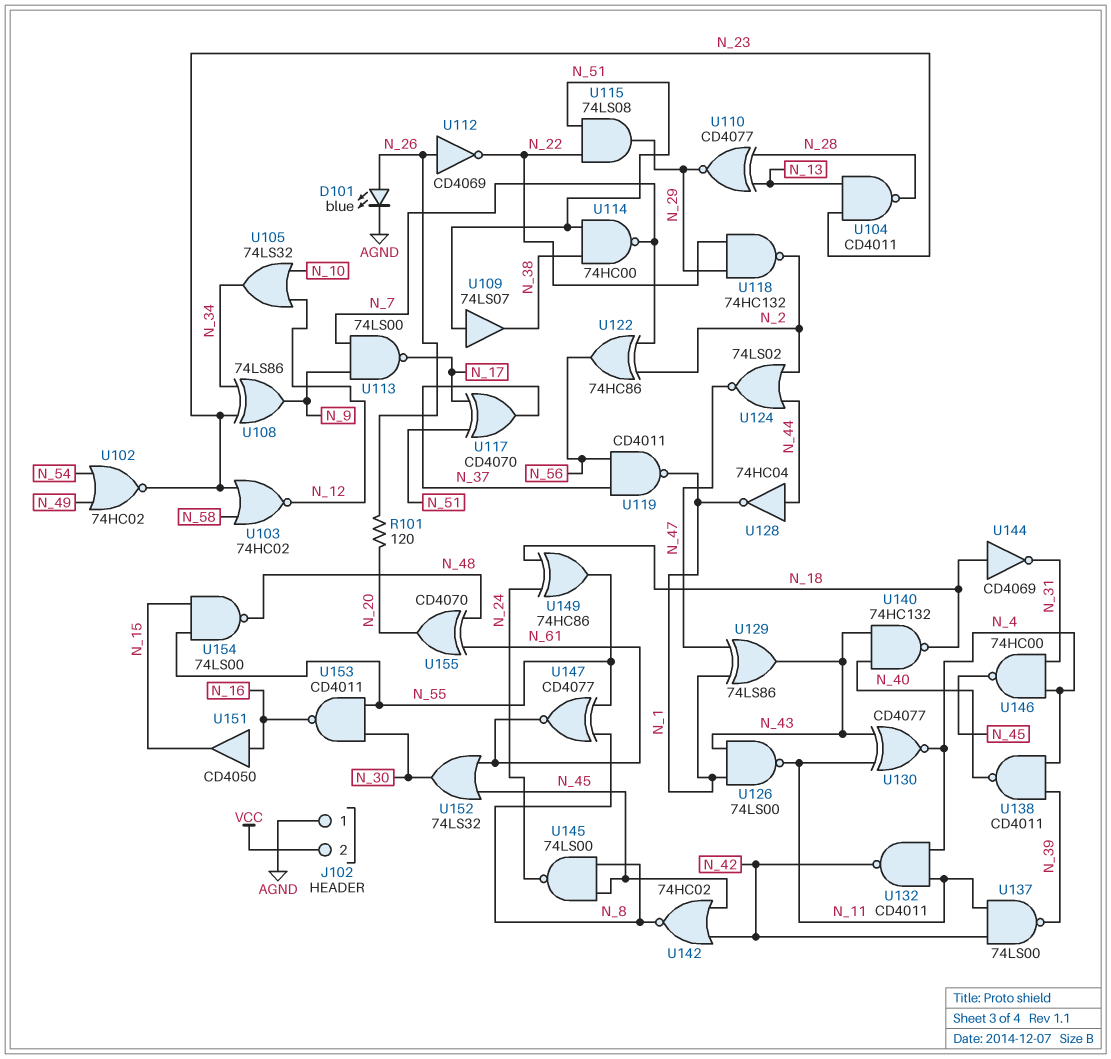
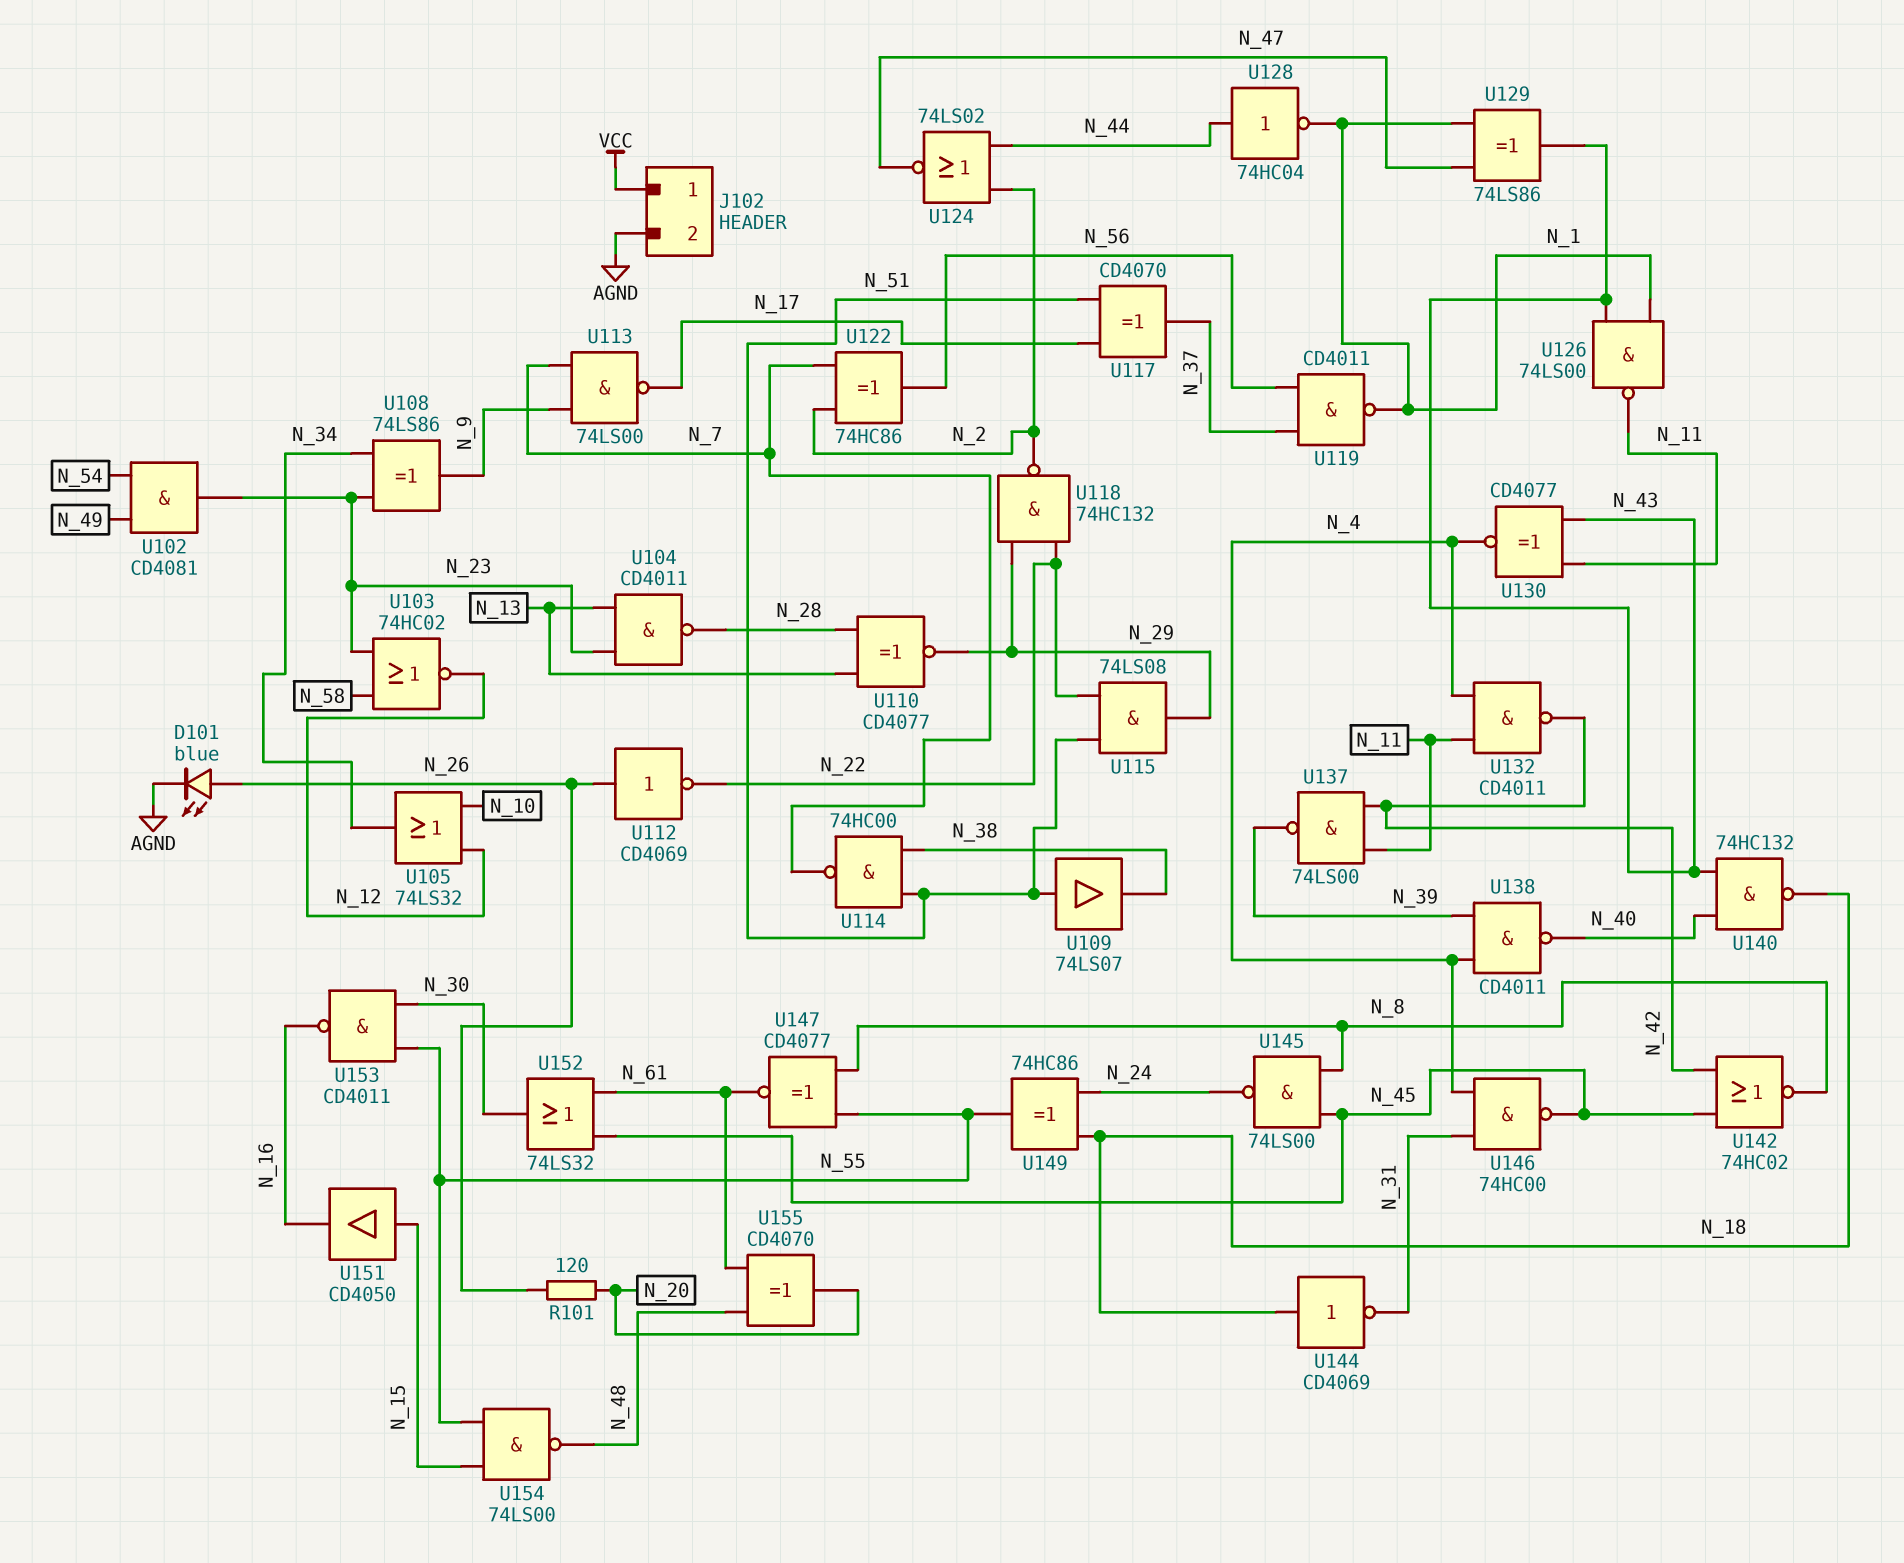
J102 pin 1: AGND -> VCC
J102 pin 2: VCC -> AGND
U102: NOR 74HC02 (in N_49, in N_54, out N_23) -> AND CD4081 (in N_49, in N_54, out N_23)
U151: buffer CD4050 (in N_16, out N_15) -> buffer CD4050 (in N_15, out N_16)

